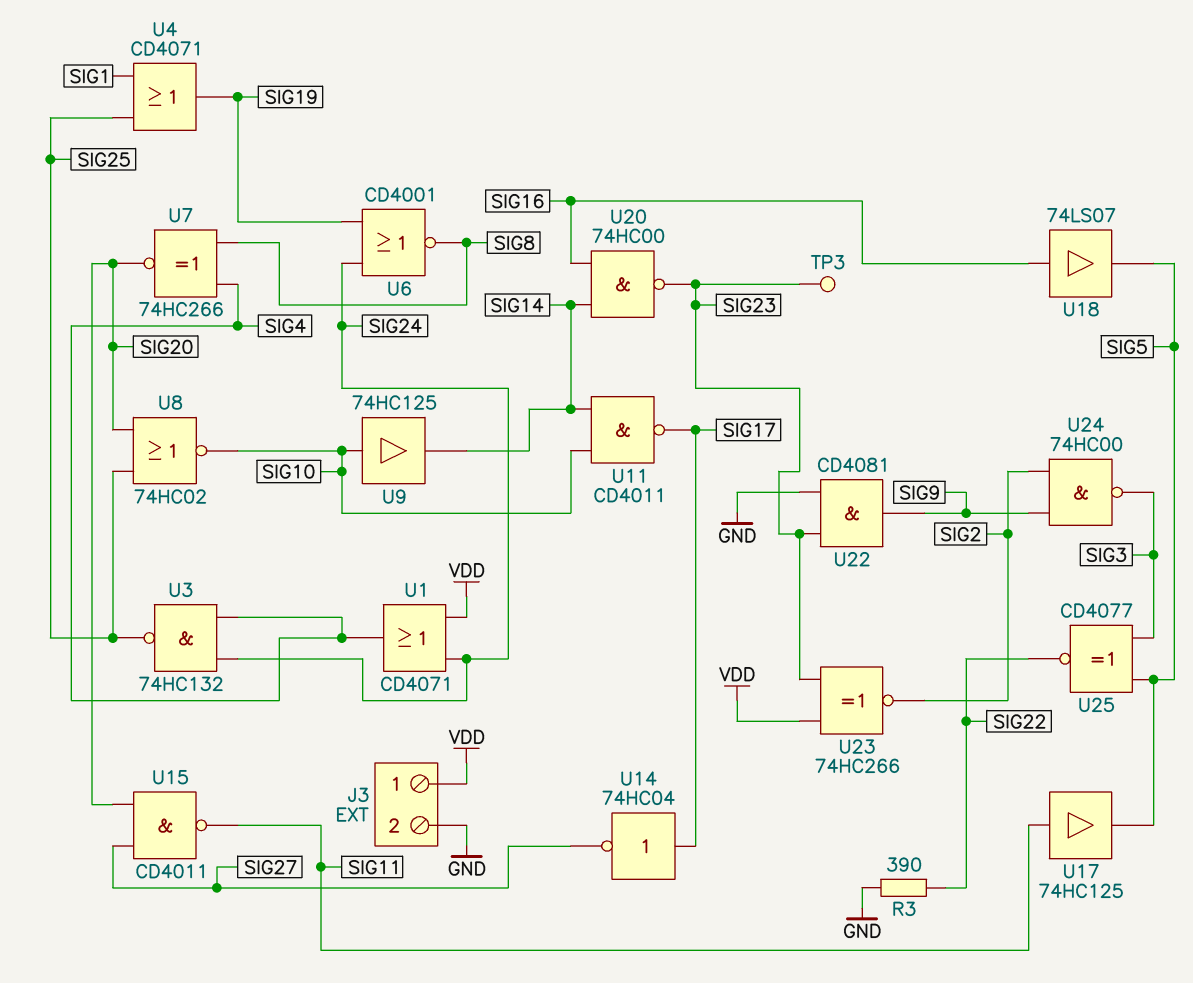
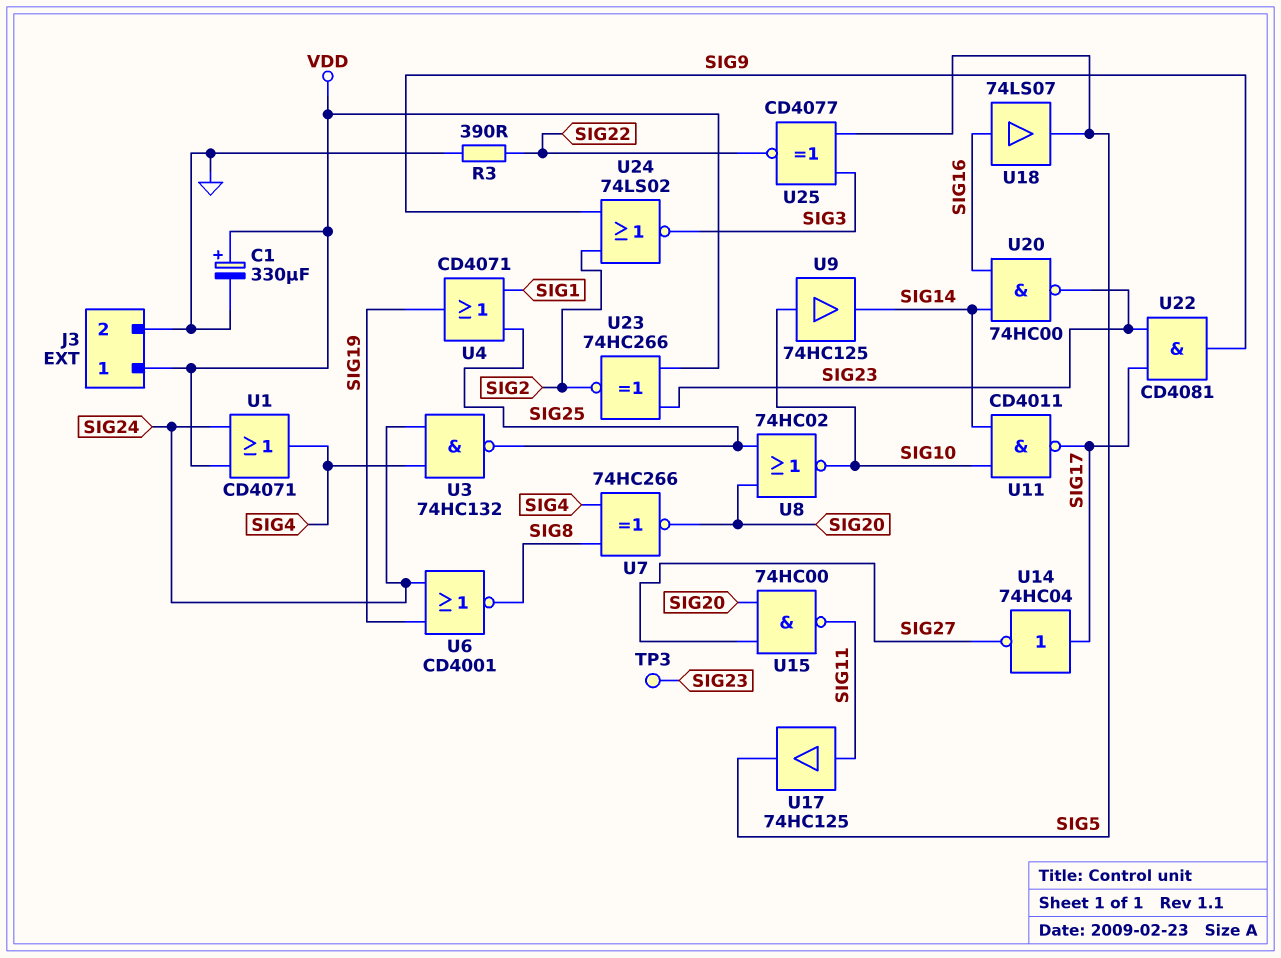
C1: none -> 330uF (plus VDD, minus GND)
U15: NAND CD4011 (in SIG20, in SIG27, out SIG11) -> NAND 74HC00 (in SIG20, in SIG27, out SIG11)
U22: AND CD4081 (in GND, in SIG23, out SIG9) -> AND CD4081 (in SIG17, in SIG23, out SIG9)
U24: NAND 74HC00 (in SIG2, in SIG9, out SIG3) -> NOR 74LS02 (in SIG2, in SIG9, out SIG3)

